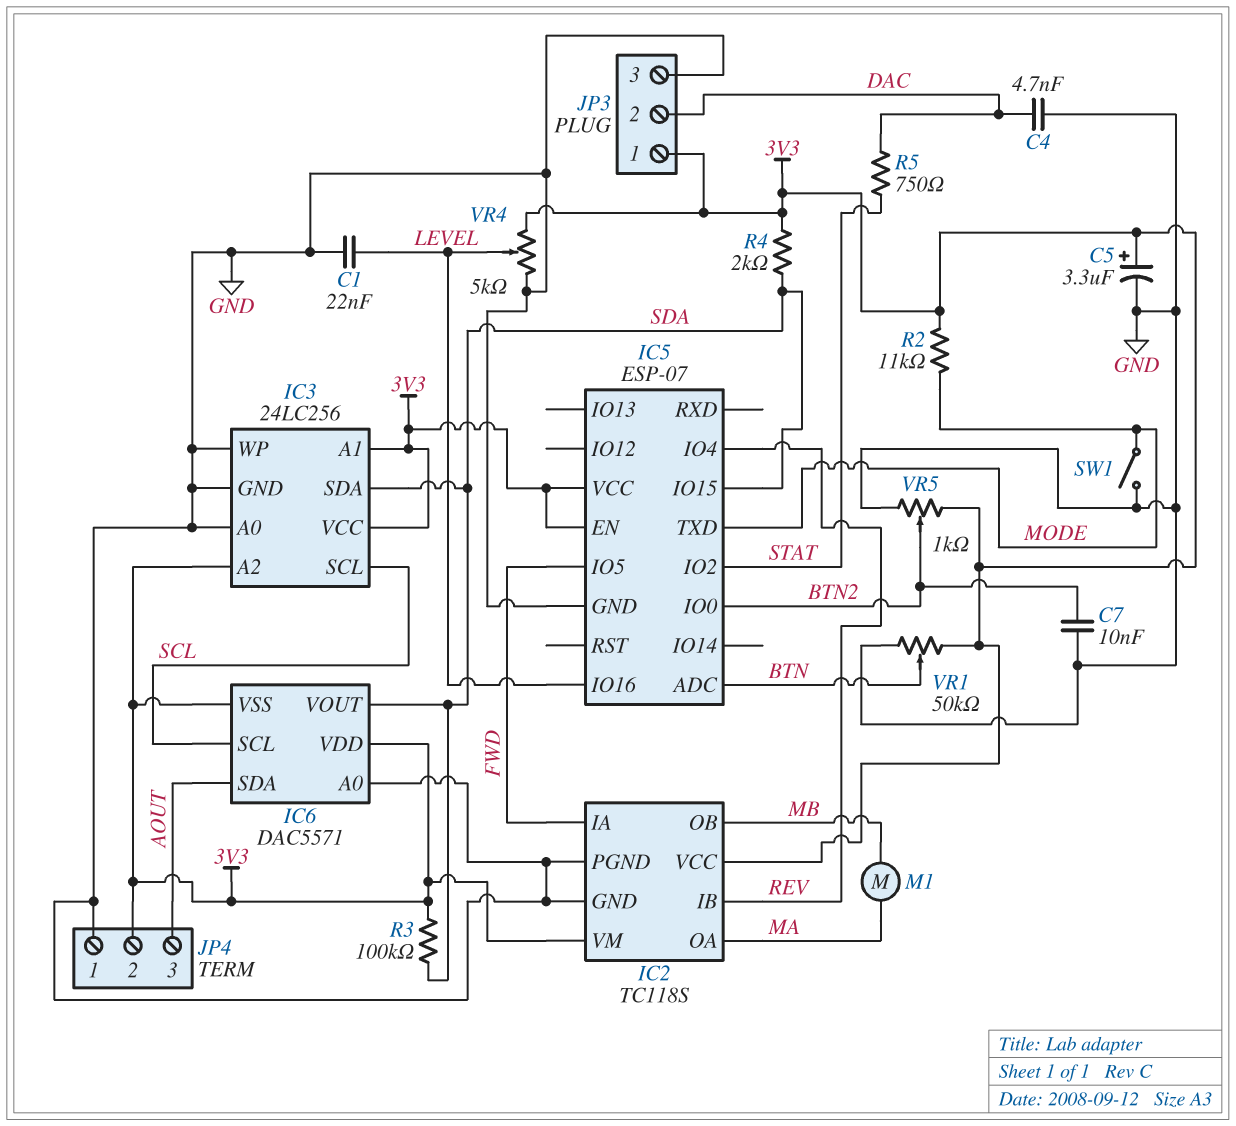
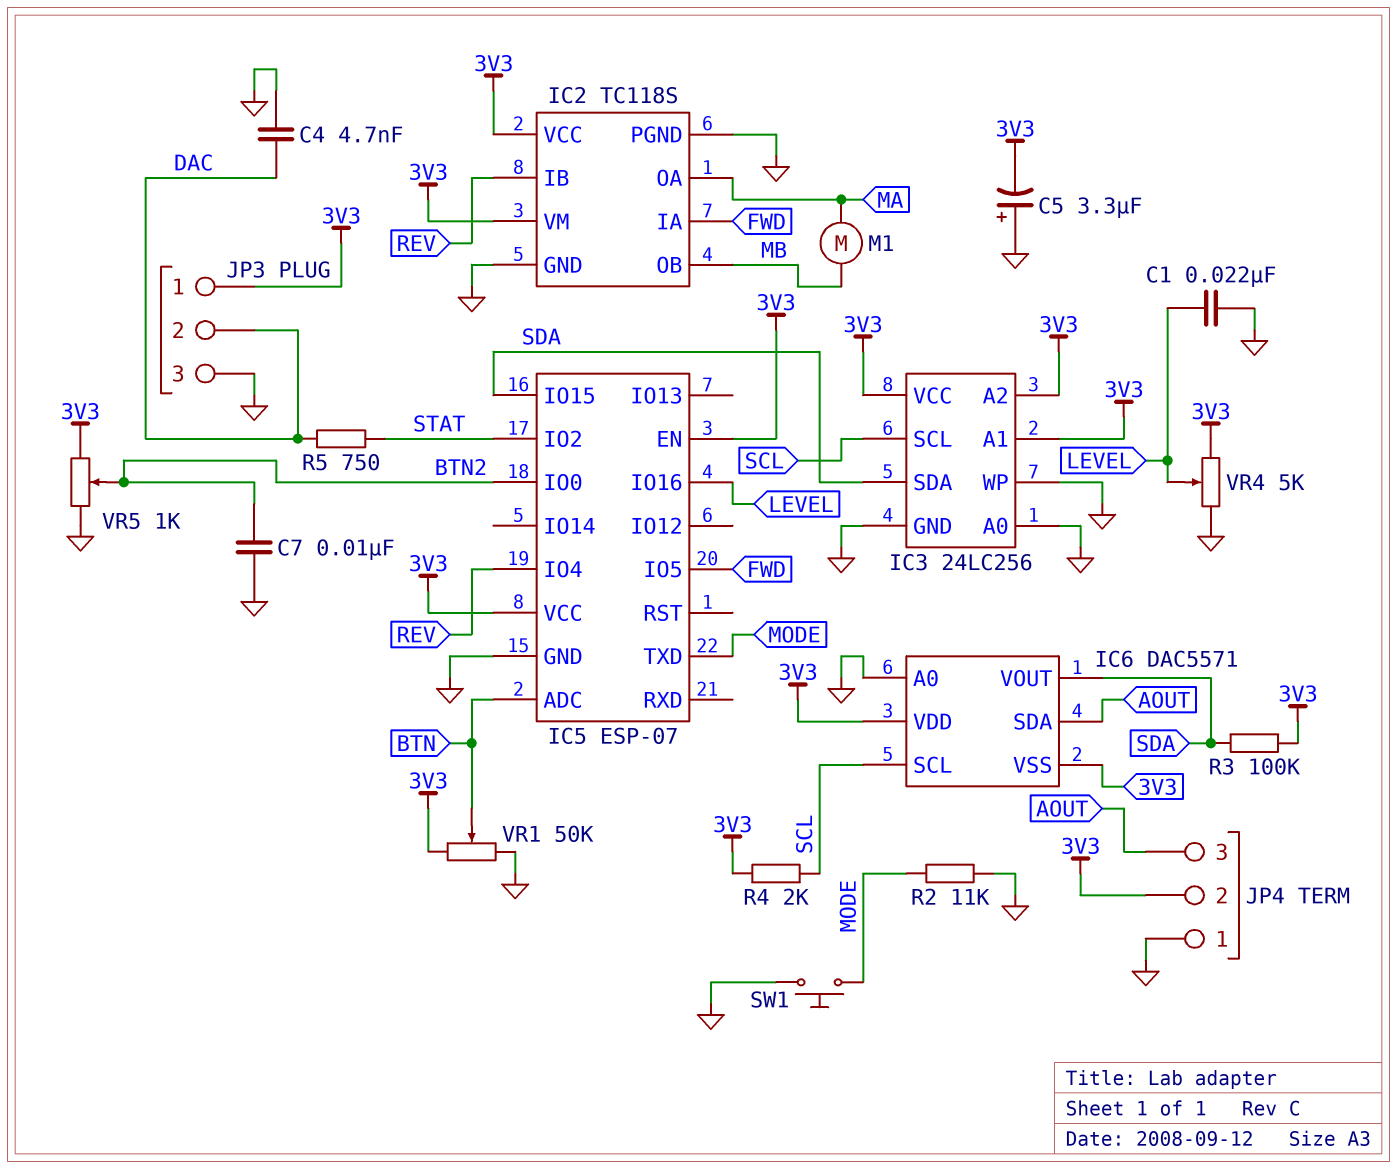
C5: 3.3uF (plus 3V3, minus GND) -> 3.3uF (plus GND, minus 3V3)
R2: 11k (3V3, MODE) -> 11k (GND, MODE)
R4: 2k (3V3, SDA) -> 2k (3V3, SCL)
SW1: switch (GND, MODE) -> button (GND, MODE)

